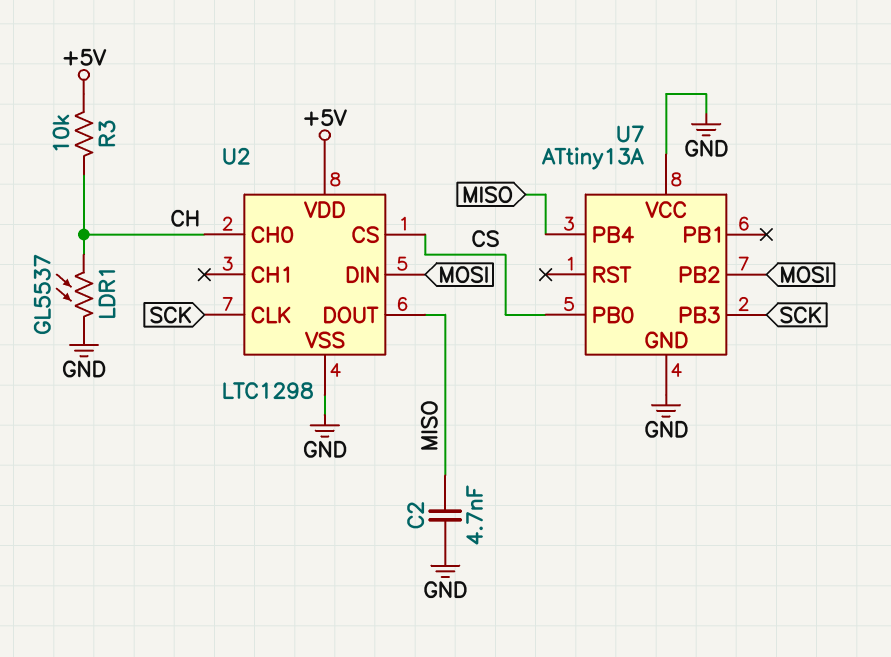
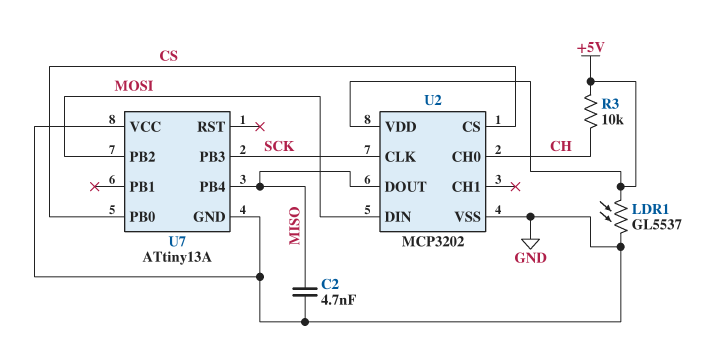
LDR1: GL5537 (CH, GND) -> GL5537 (+5V, GND)
U2: LTC1298 -> MCP3202

